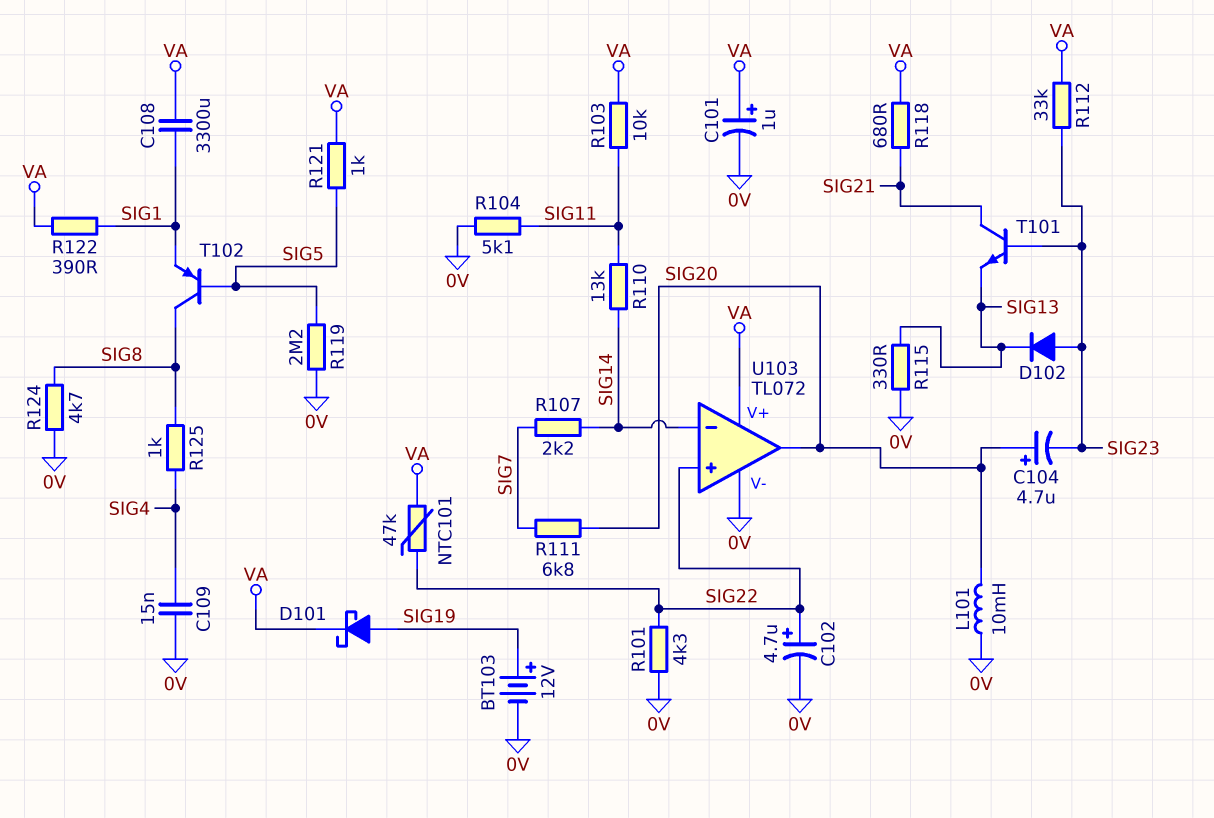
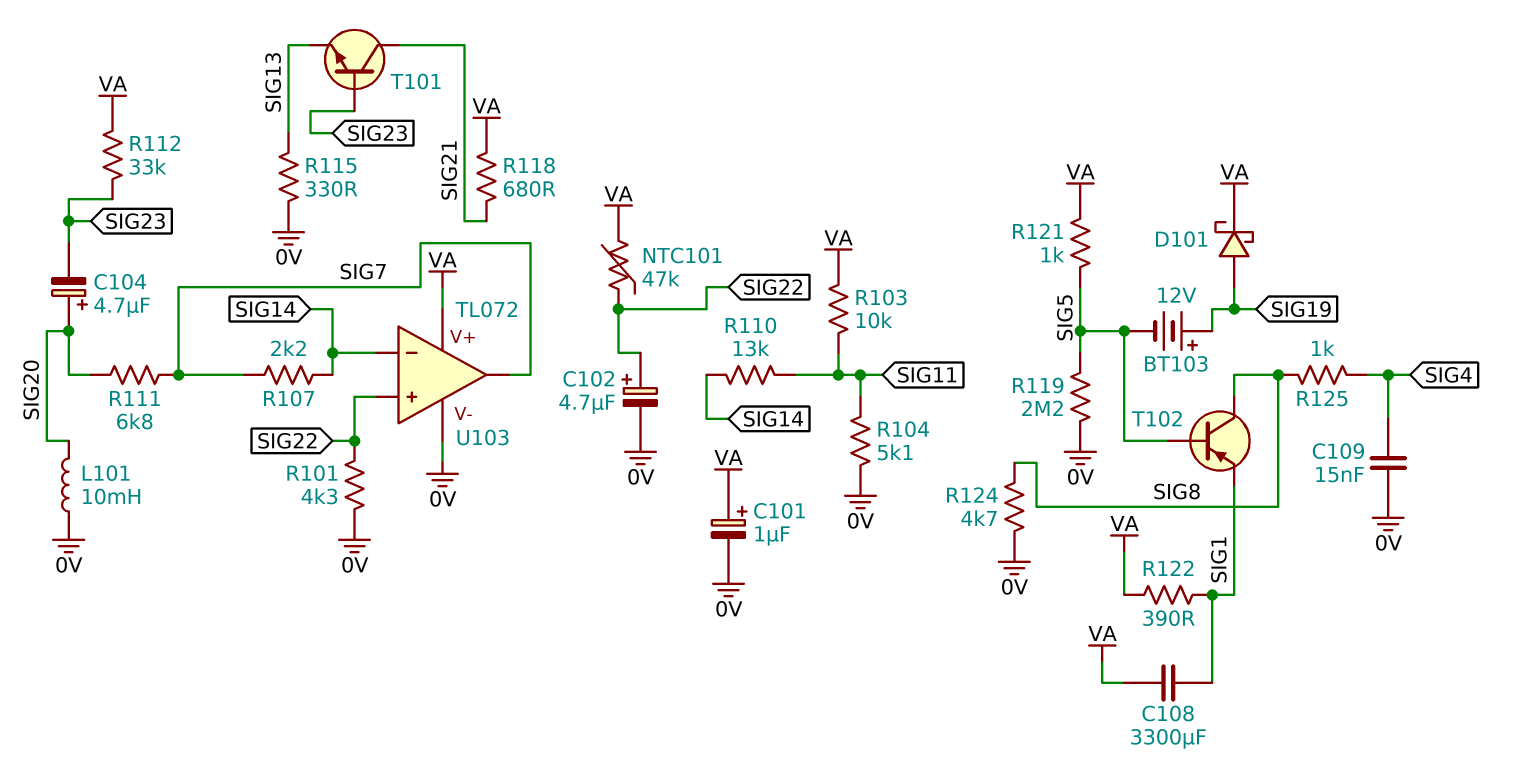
BT103: 12V (plus SIG19, minus 0V) -> 12V (plus SIG19, minus SIG5)
D102: diode (A SIG23, K SIG13) -> none
U103 pin out: SIG20 -> SIG7

